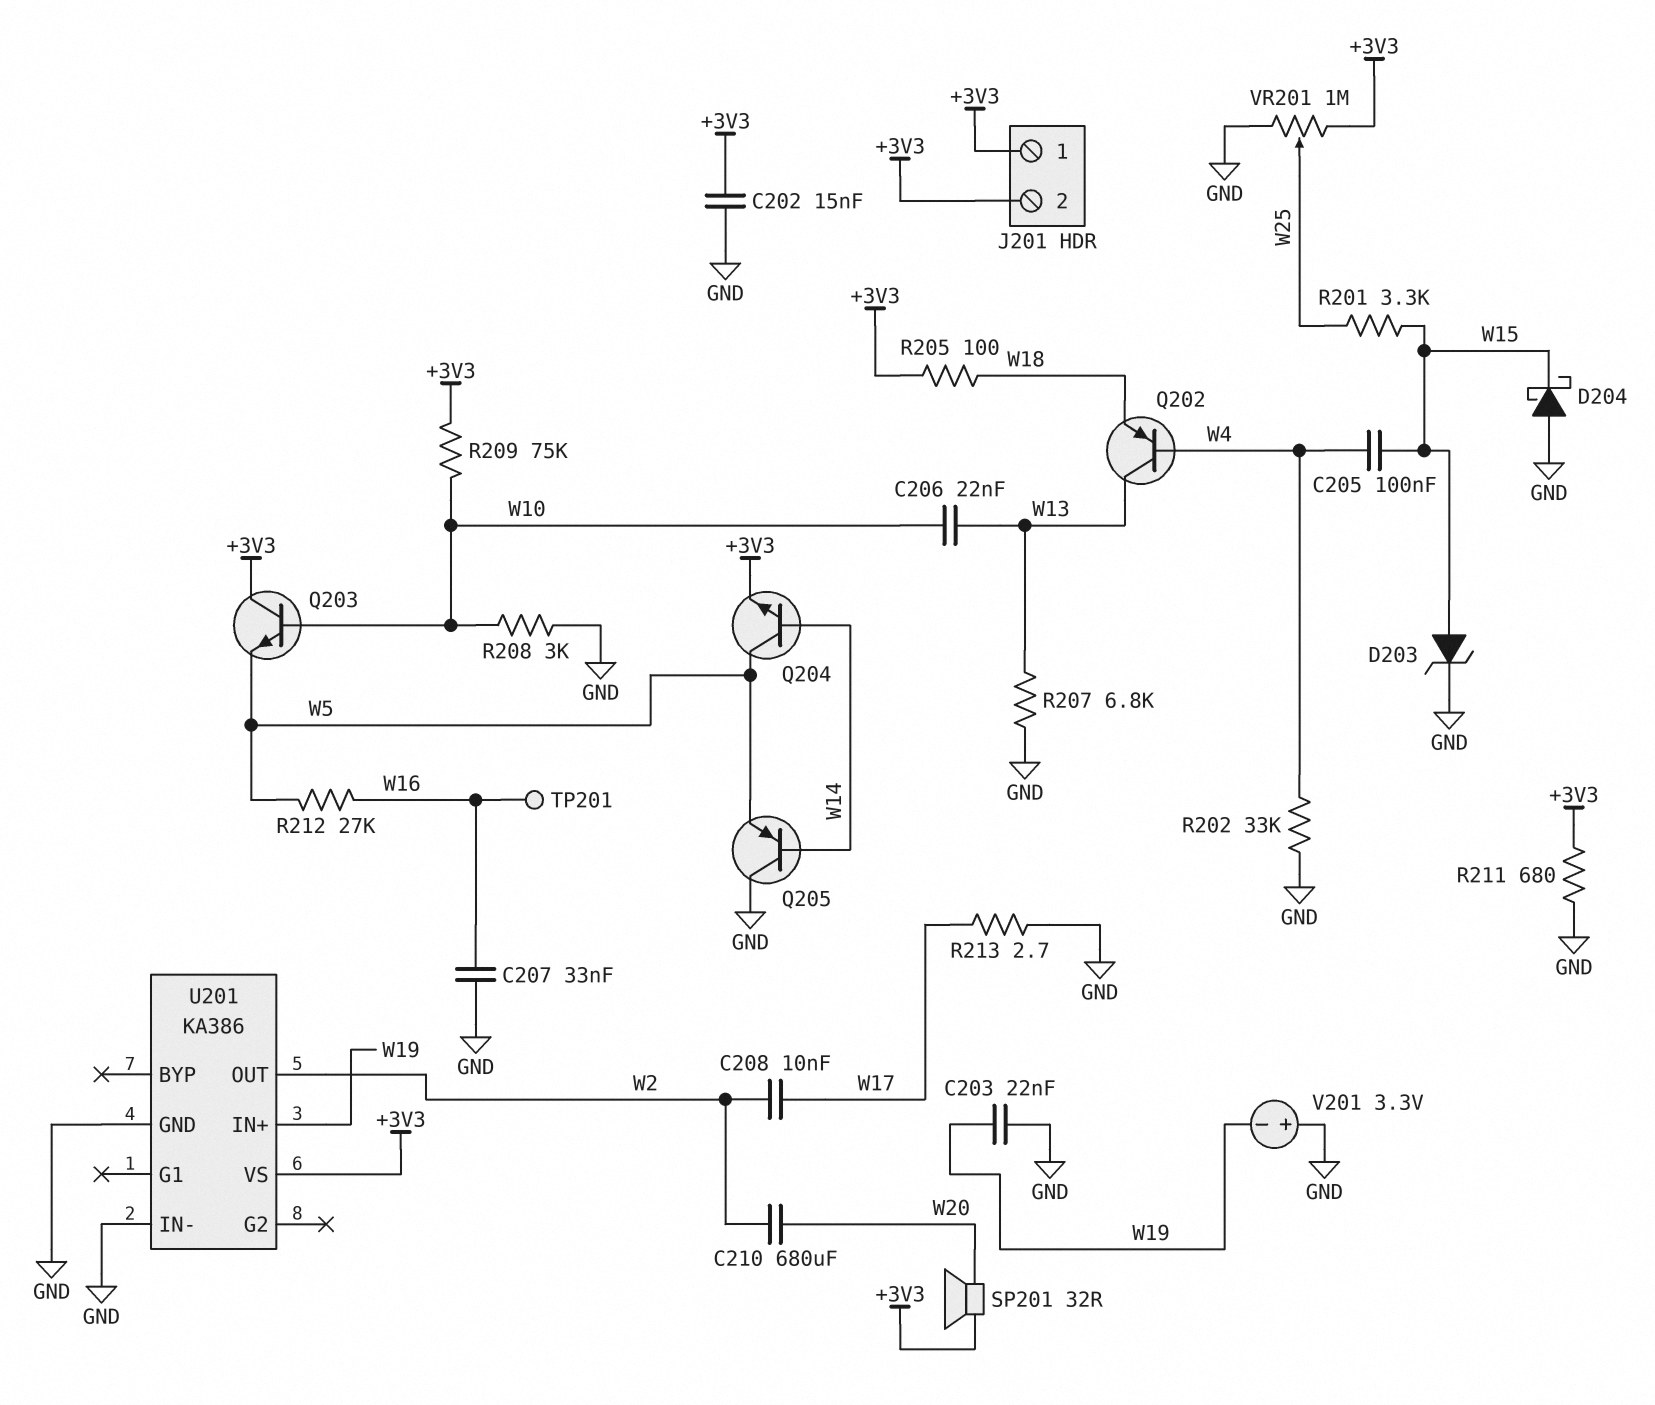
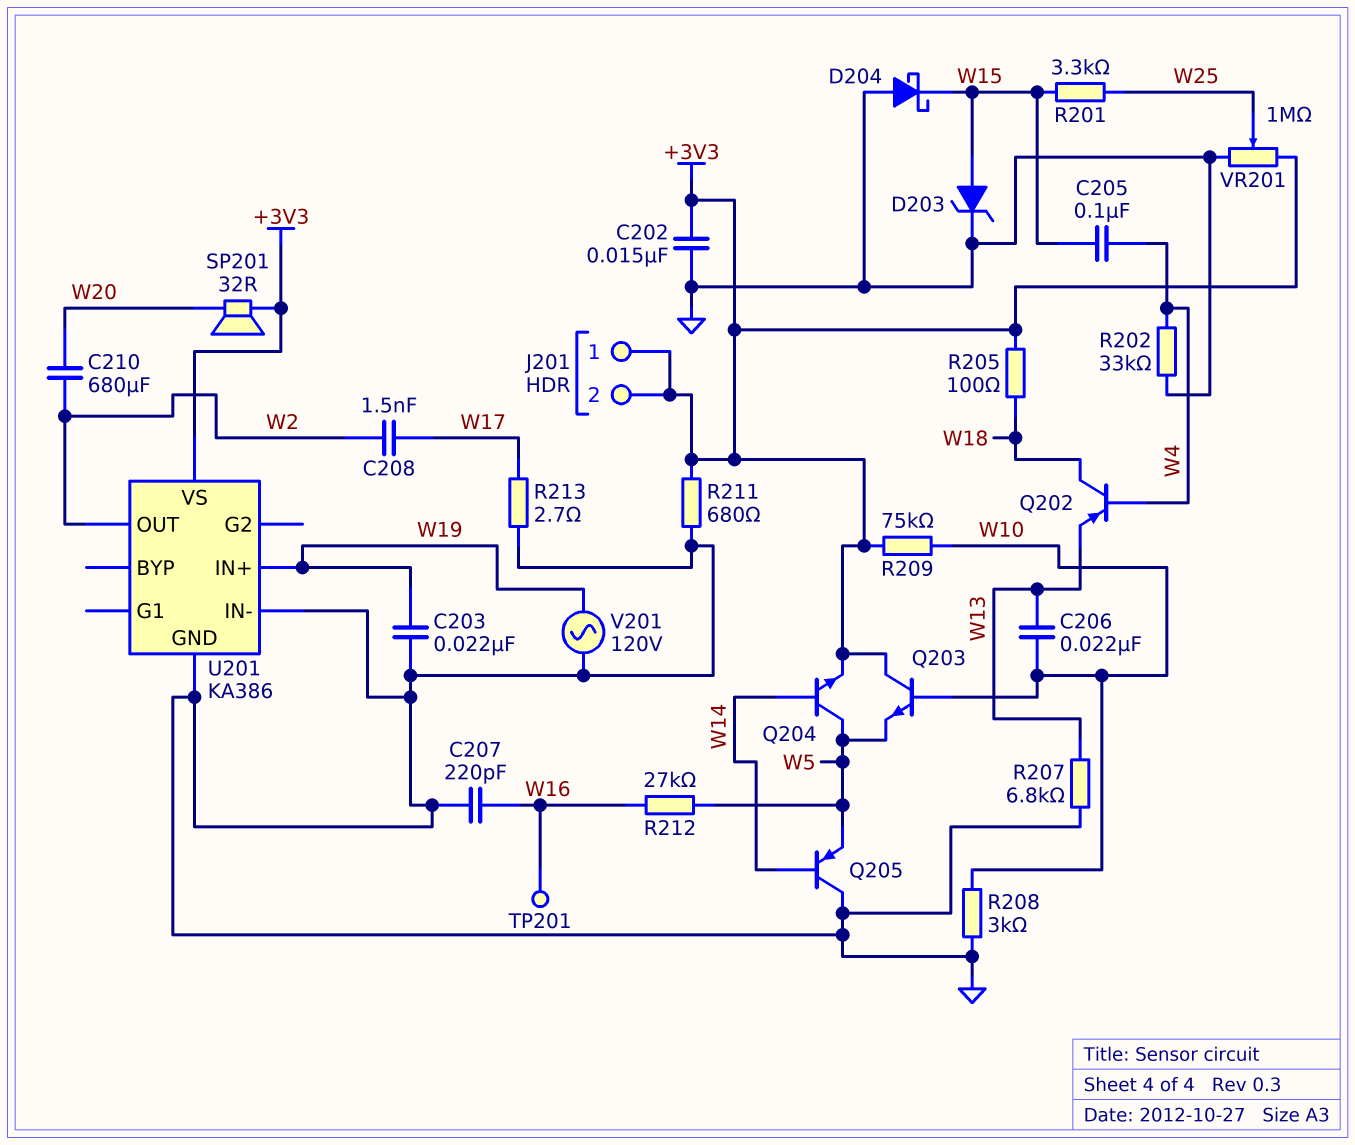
C207: 33nF (GND, W16) -> 220pF (GND, W16)
C208: 10nF (W2, W17) -> 1.5nF (W2, W17)
Q202: PNP (B W4, C W13, E W18) -> PNP (B W4, C W18, E W13)
V201: 3.3V (plus GND, minus W19) -> AC 120V (GND, W19)

